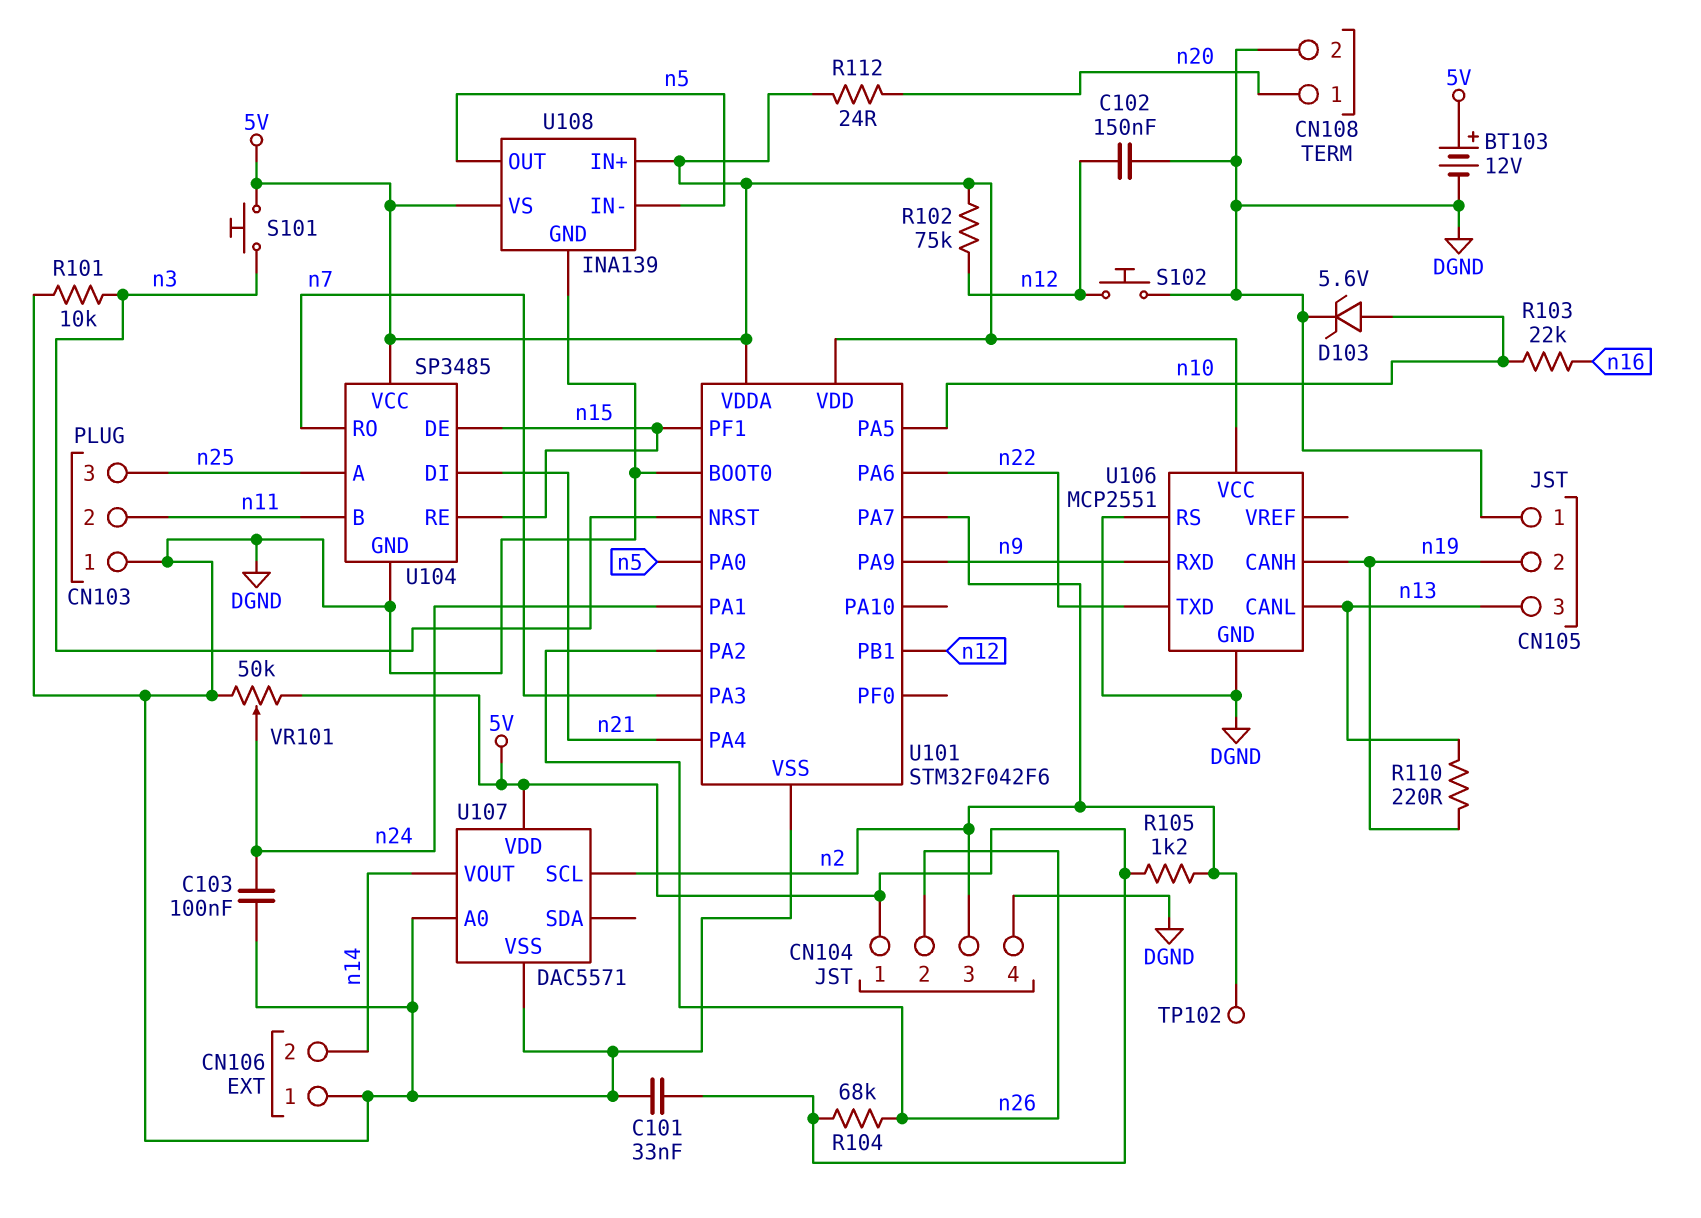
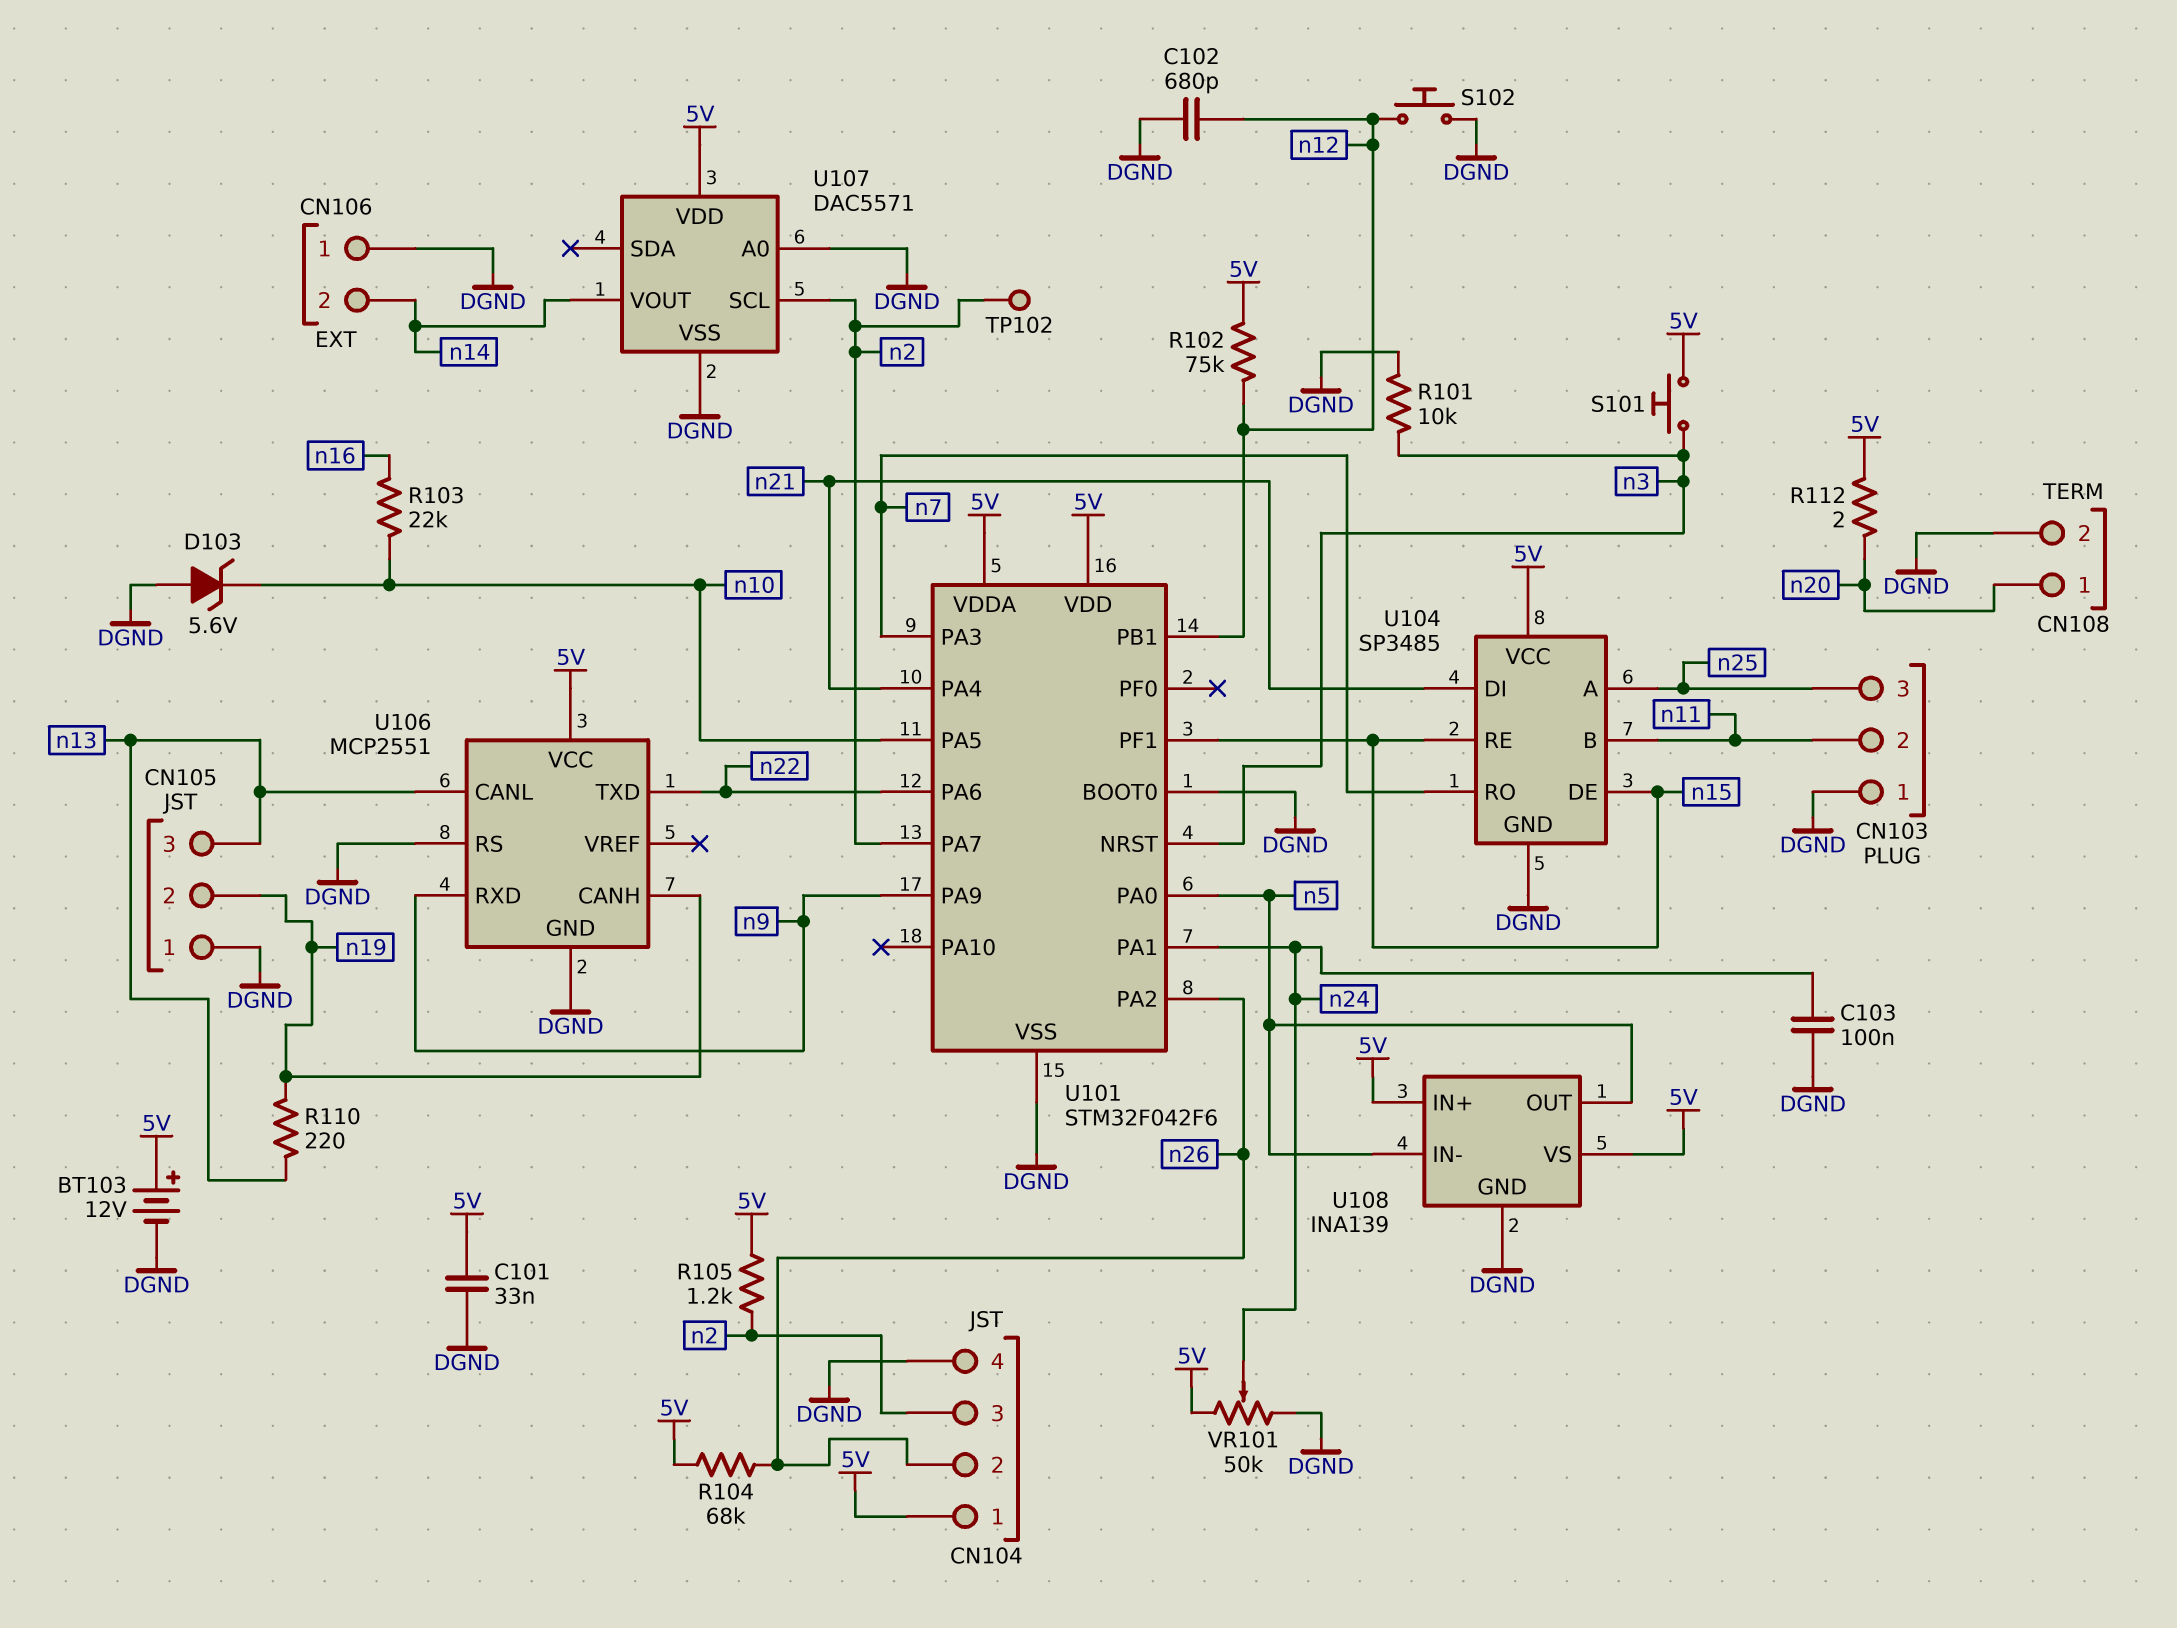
C102: 150nF (DGND, n12) -> 680pF (DGND, n12)
D103: zener 5.6V (A n10, K DGND) -> zener 5.6V (A DGND, K n10)
R112: 24 (5V, n20) -> 2 (5V, n20)

